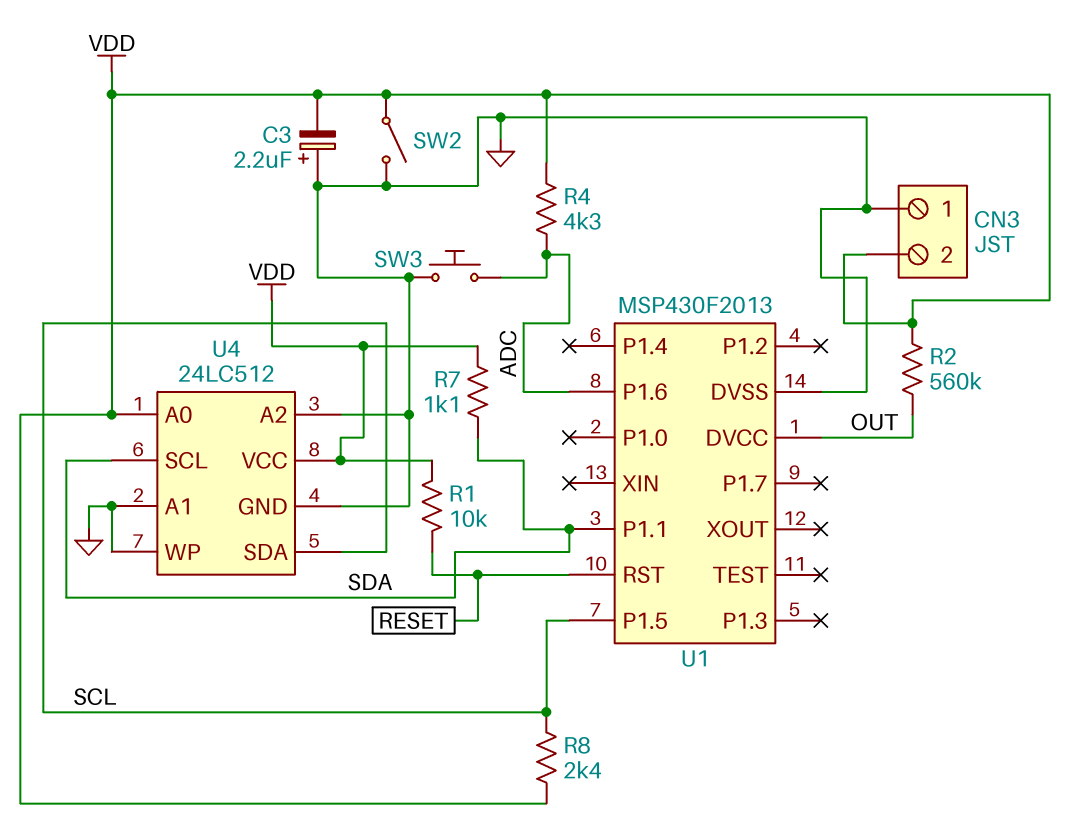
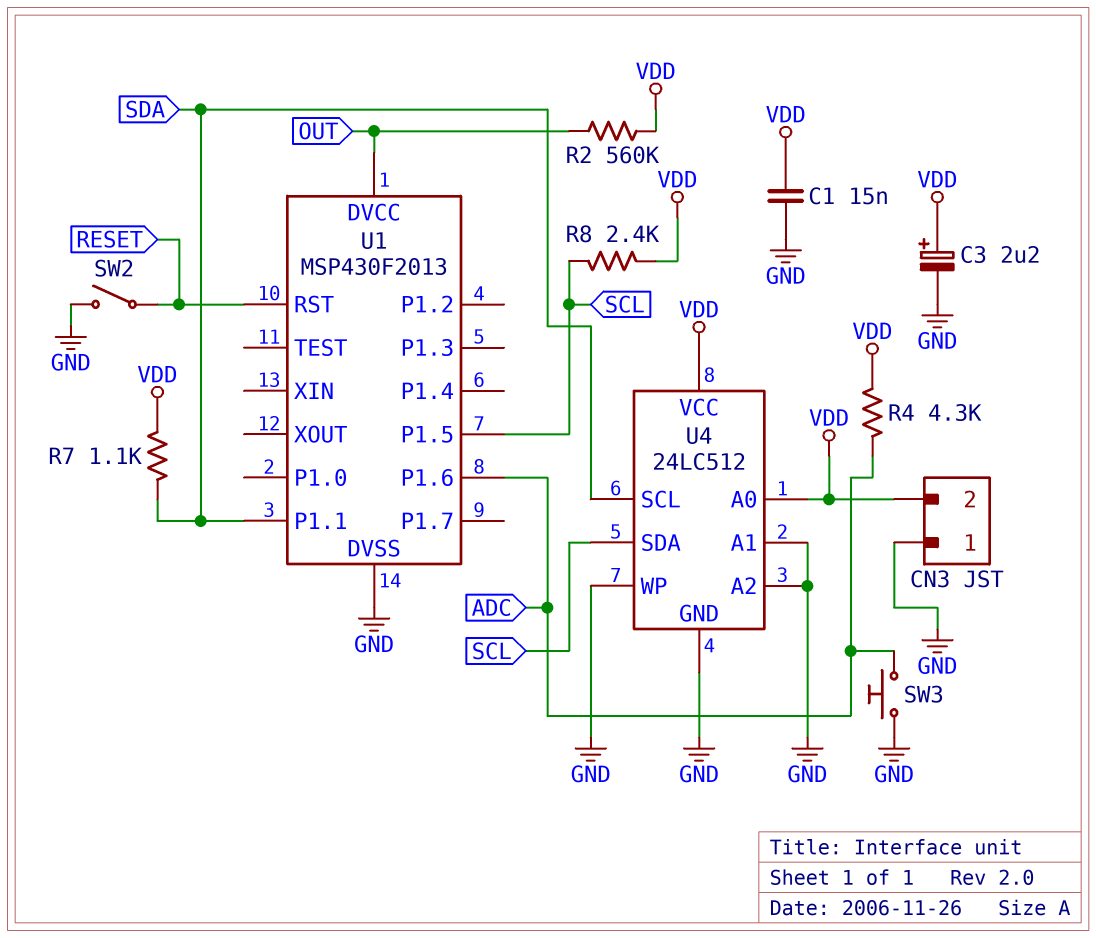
C1: none -> 15nF (GND, VDD)
C3: 2.2uF (plus GND, minus VDD) -> 2.2uF (plus VDD, minus GND)
R1: 10k (RESET, VDD) -> none
SW2: switch (GND, VDD) -> switch (GND, RESET)

